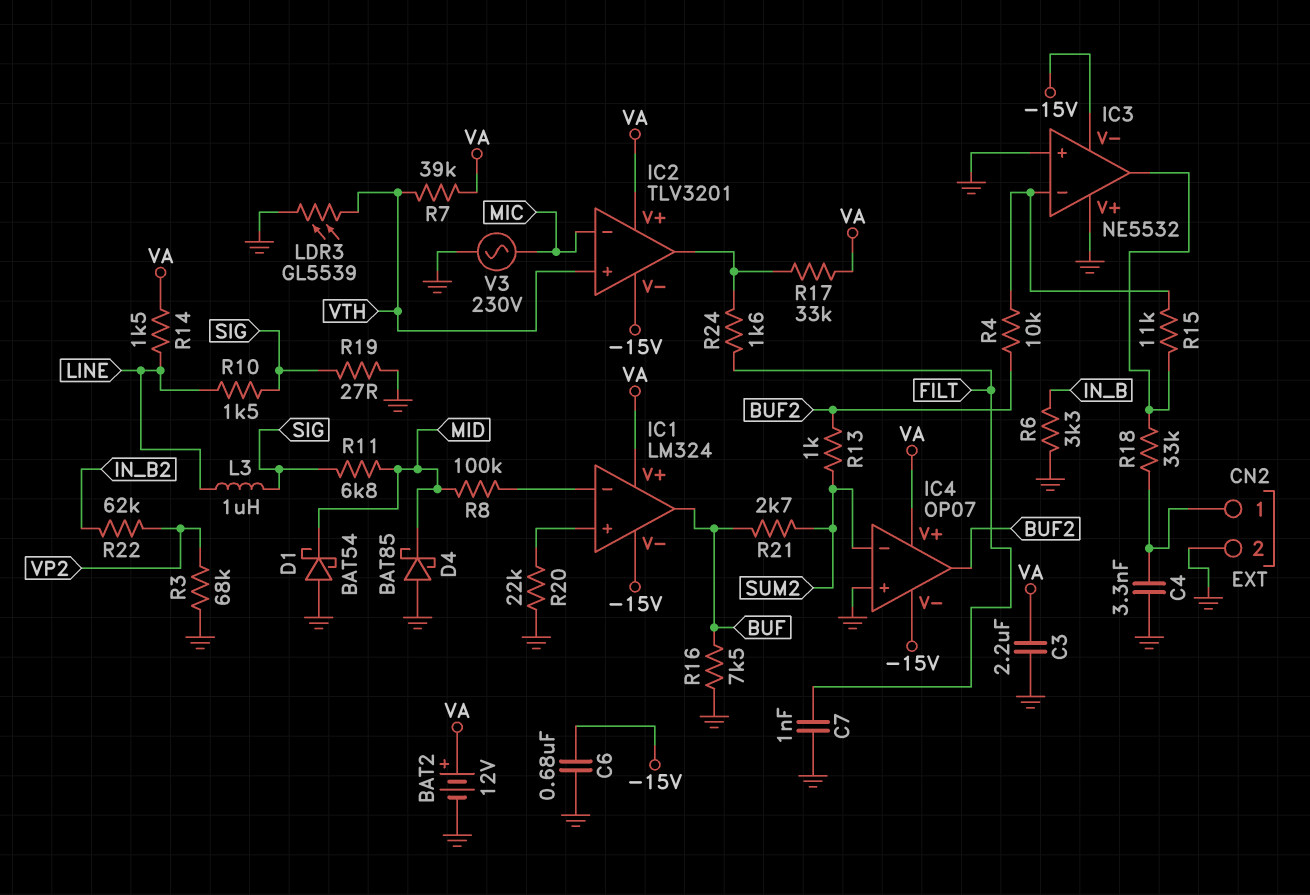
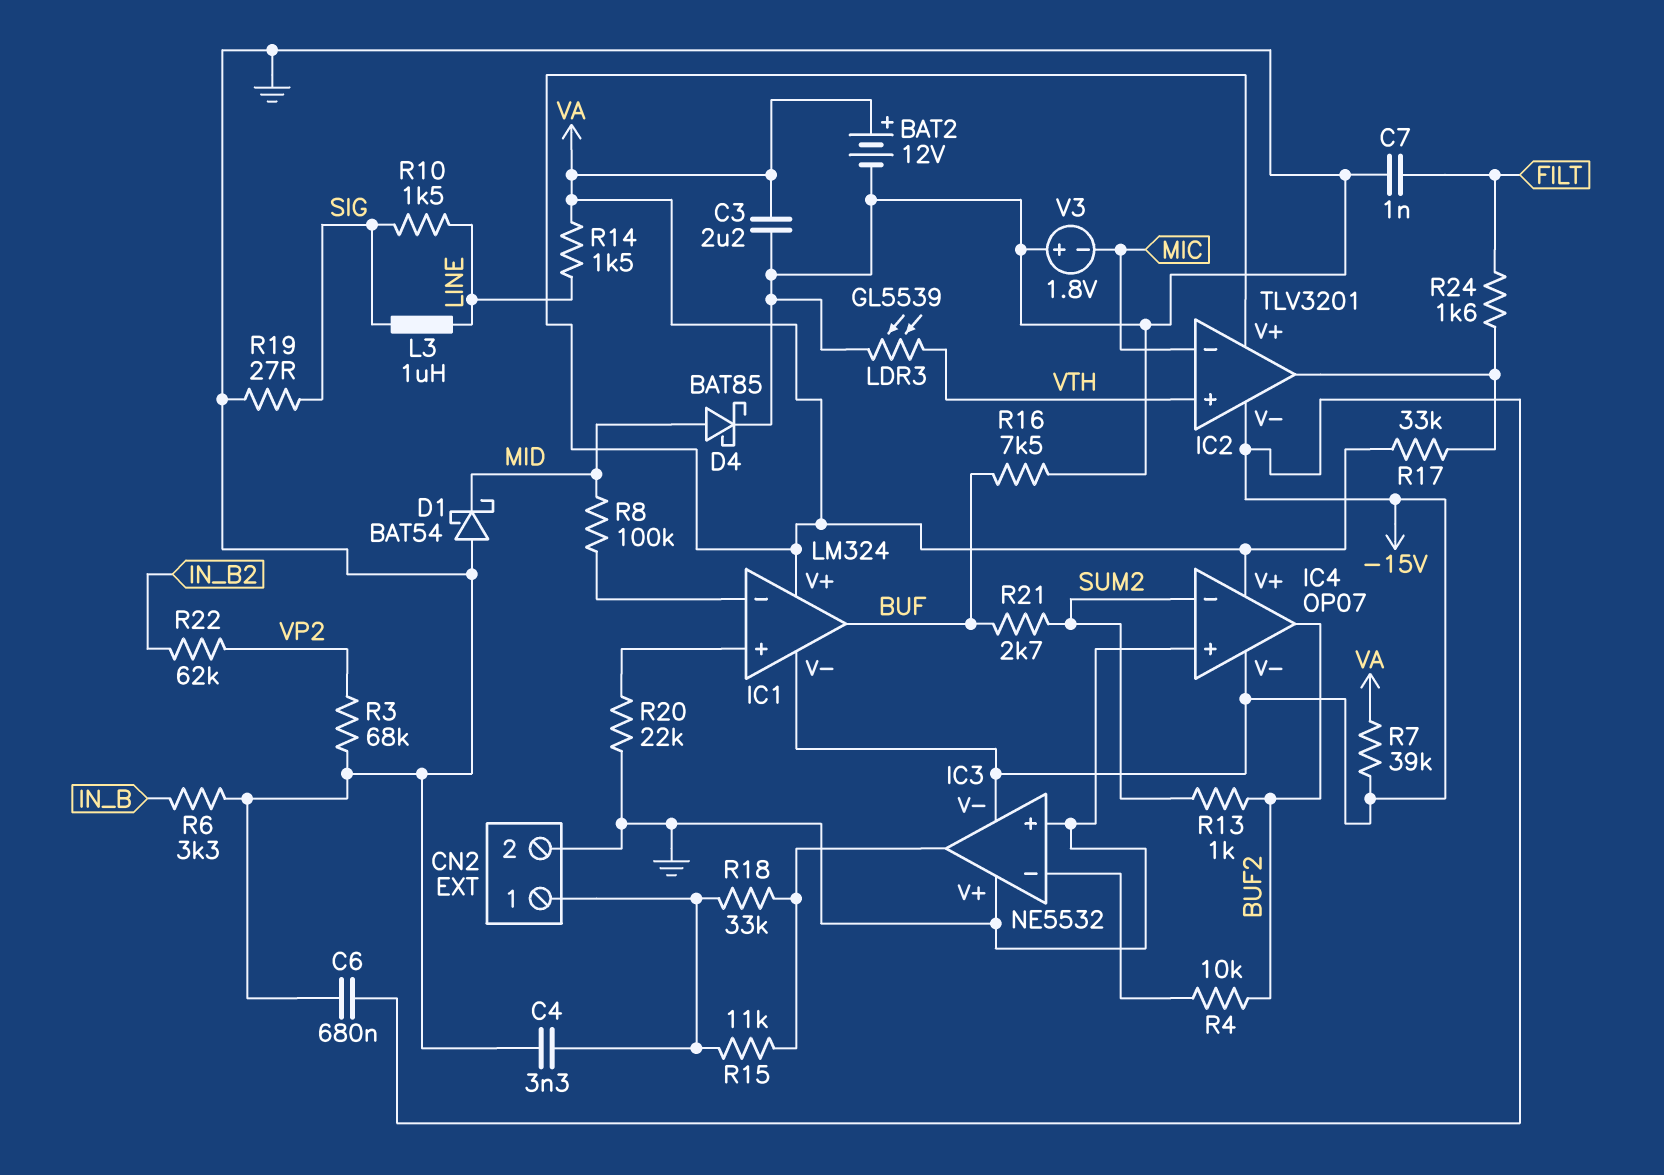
D4: schottky BAT85 (A GND, K MID) -> schottky BAT85 (A MID, K GND)
R7: 39k (VA, VTH) -> 39k (-15V, VA)
R11: 6.8k (MID, SIG) -> none
R15: 11k (IC3/in-, IC3/out) -> 11k (CN2/1, IC3/out)
V3: AC 230V (GND, MIC) -> 1.8V (plus GND, minus MIC)

